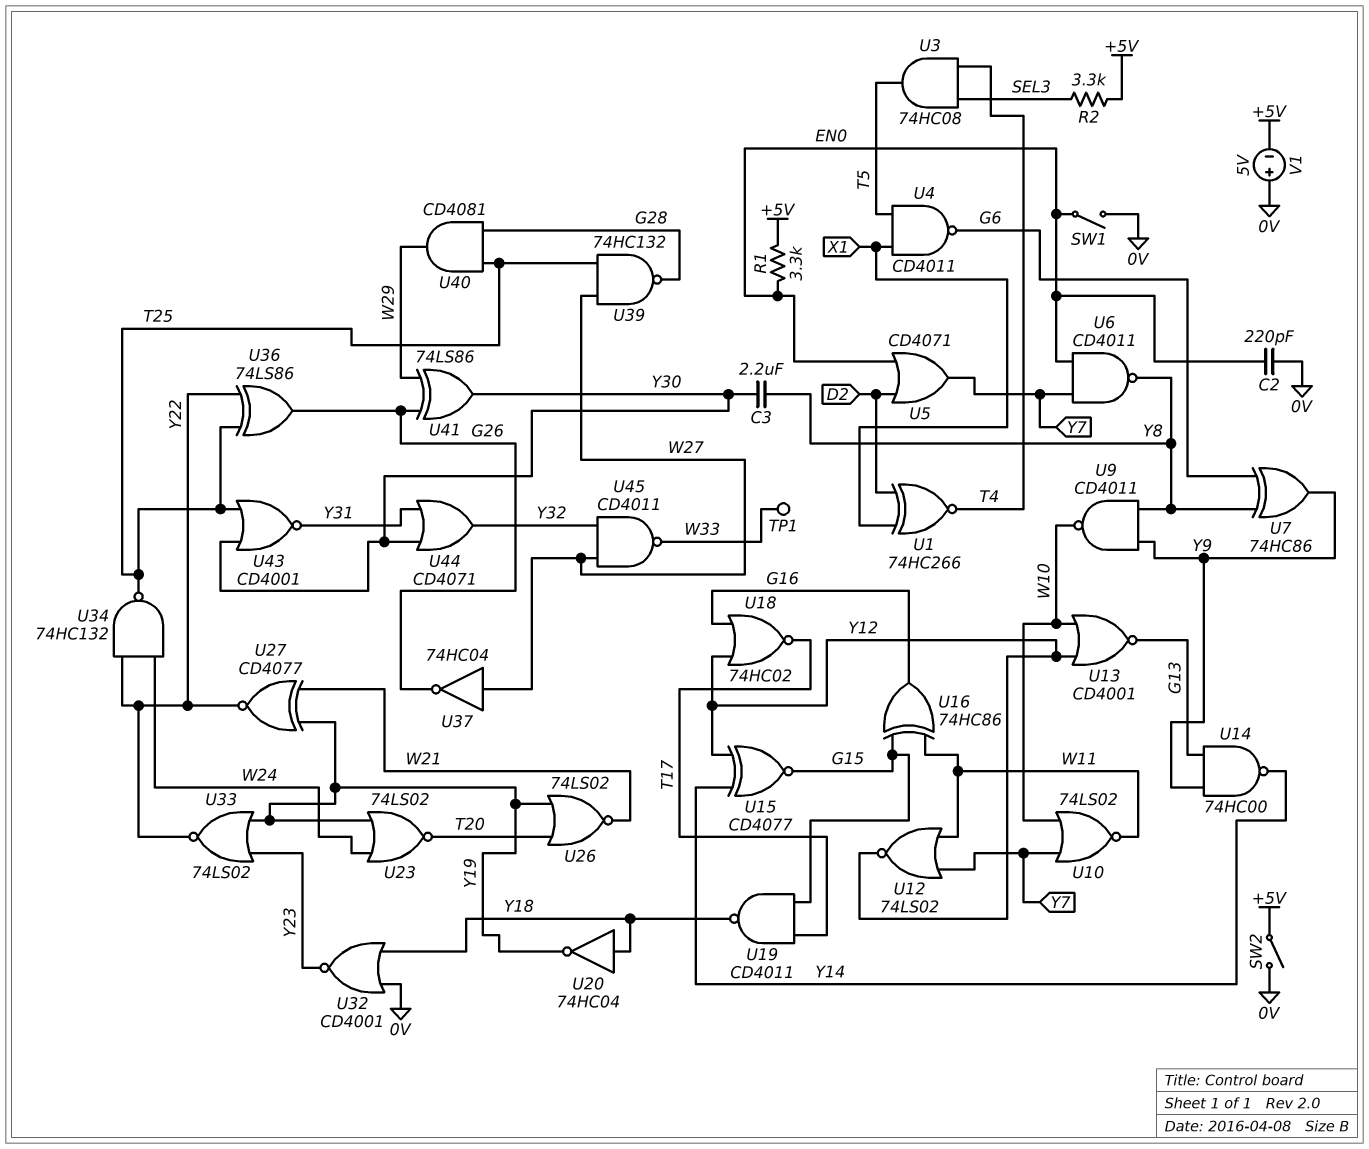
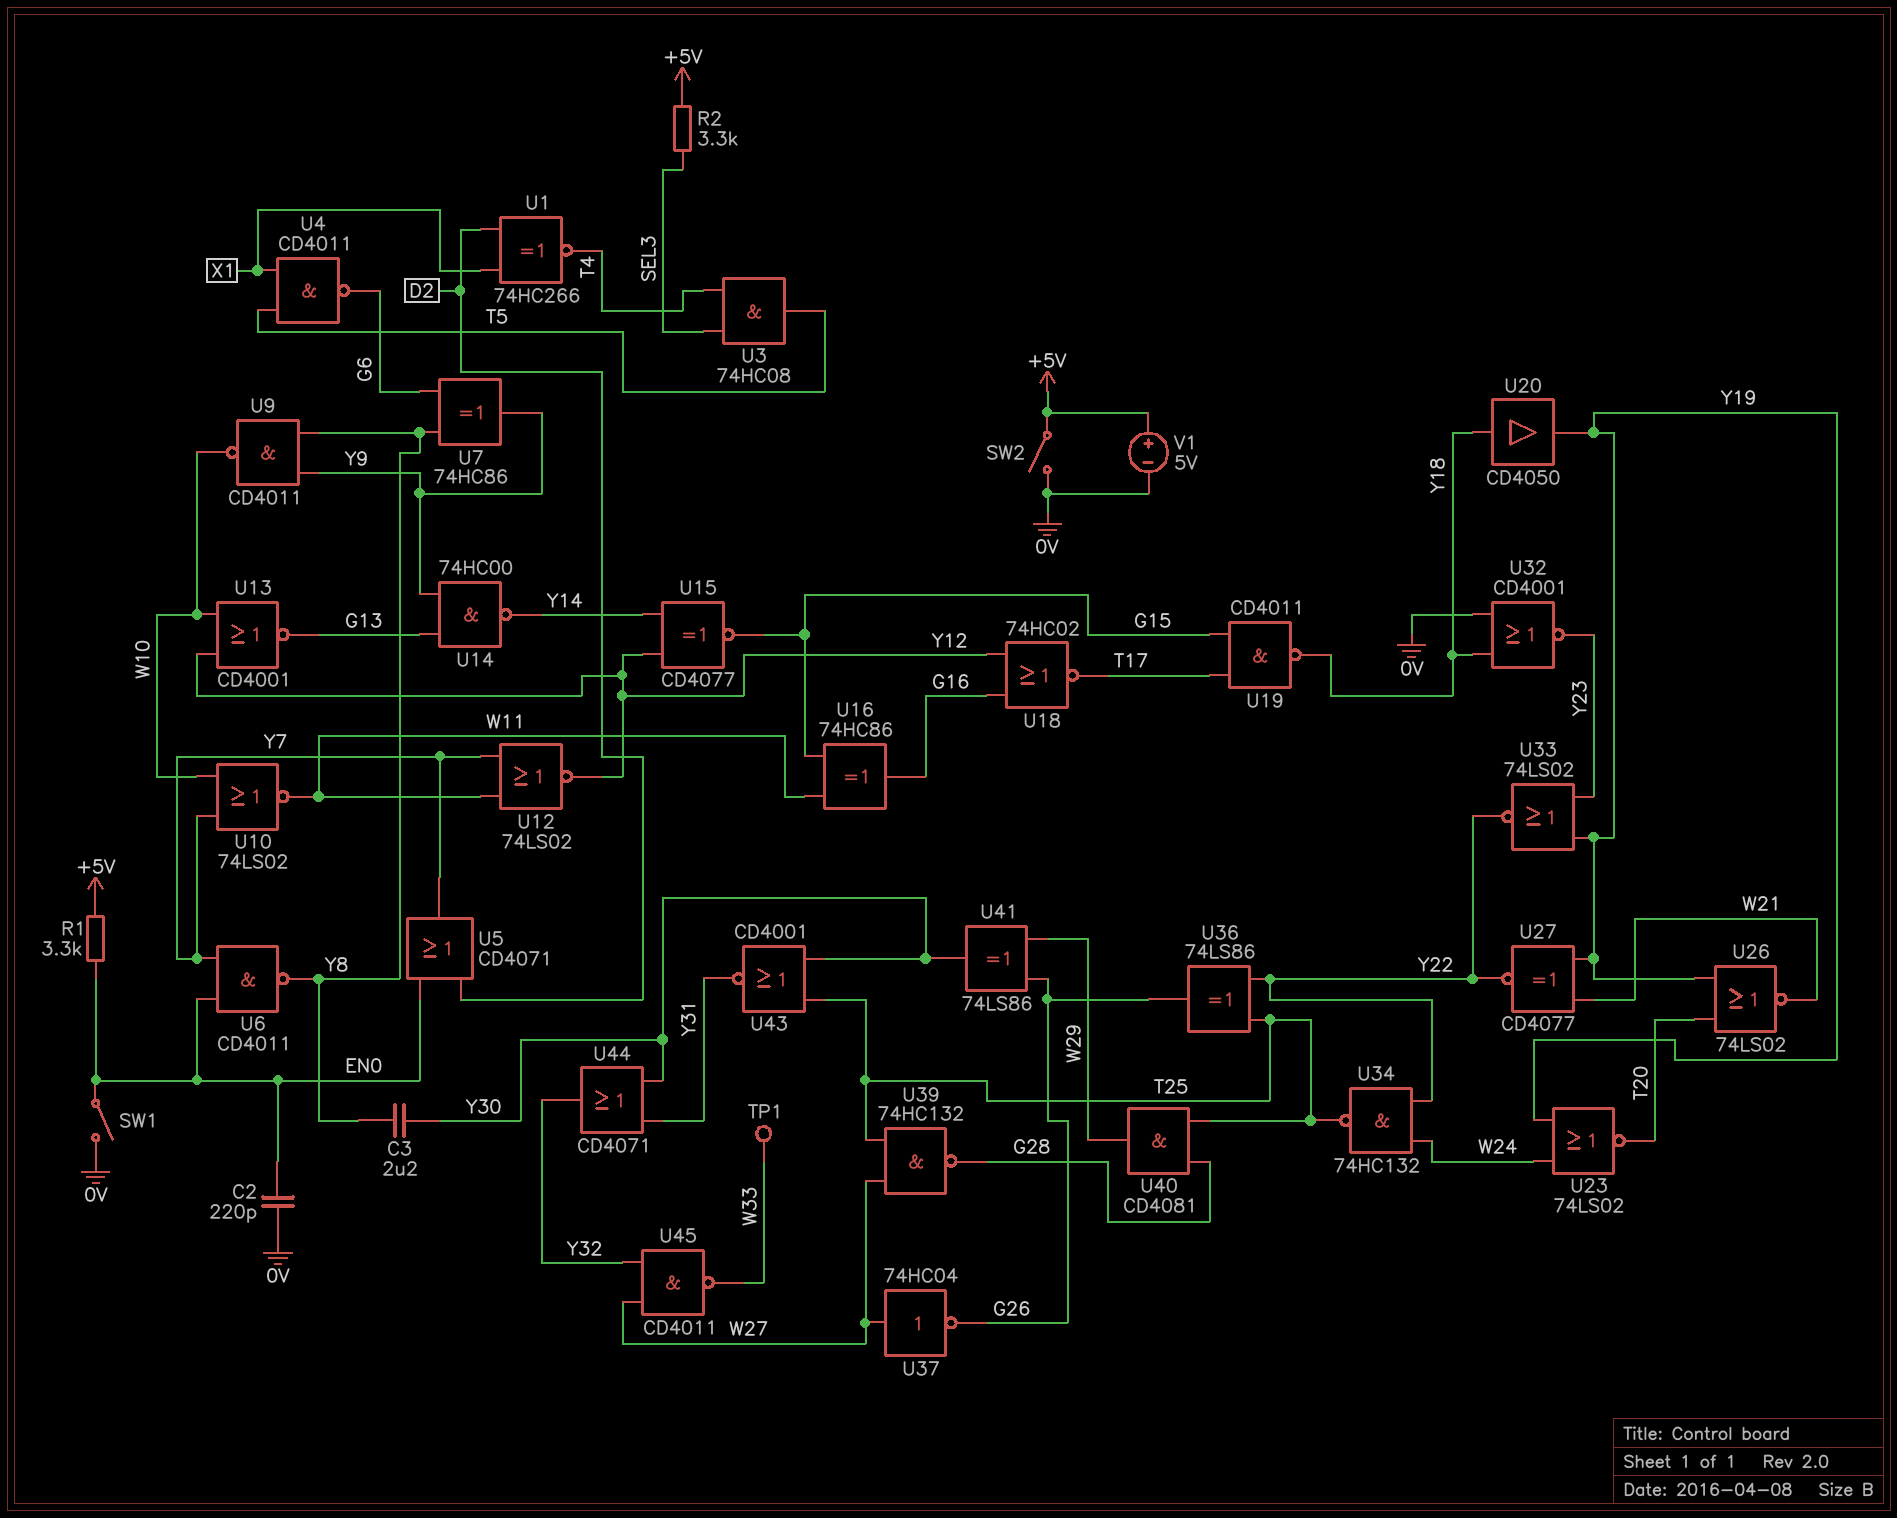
U20: NOT 74HC04 (in Y18, out Y19) -> buffer CD4050 (in Y18, out Y19)
V1: 5V (plus 0V, minus +5V) -> 5V (plus +5V, minus 0V)

